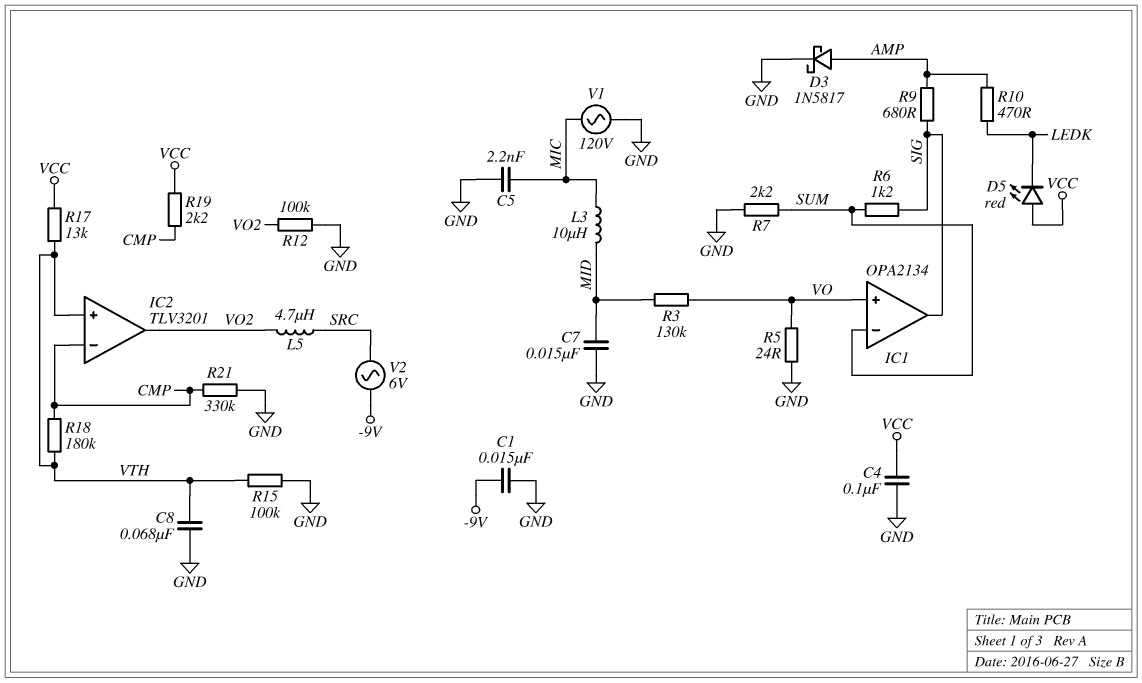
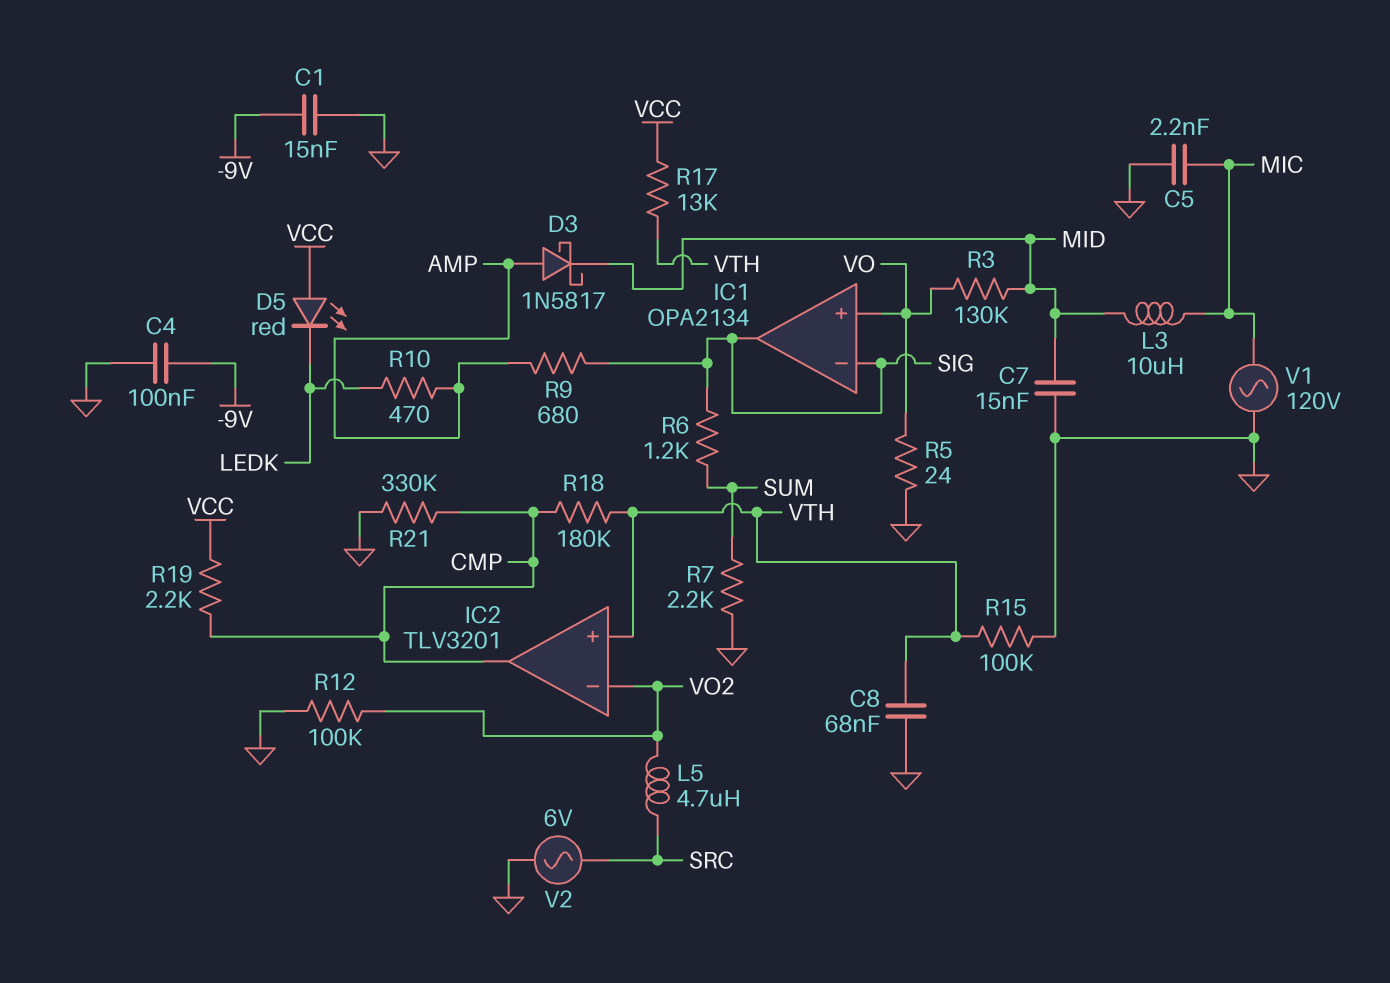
C4: 100nF (GND, VCC) -> 100nF (-9V, GND)
D3: schottky 1N5817 (A AMP, K GND) -> schottky 1N5817 (A AMP, K MID)
IC1 pin in-: SUM -> SIG
IC2 pin in-: CMP -> VO2
IC2 pin out: VO2 -> CMP
V2: AC 6V (-9V, SRC) -> AC 6V (GND, SRC)

